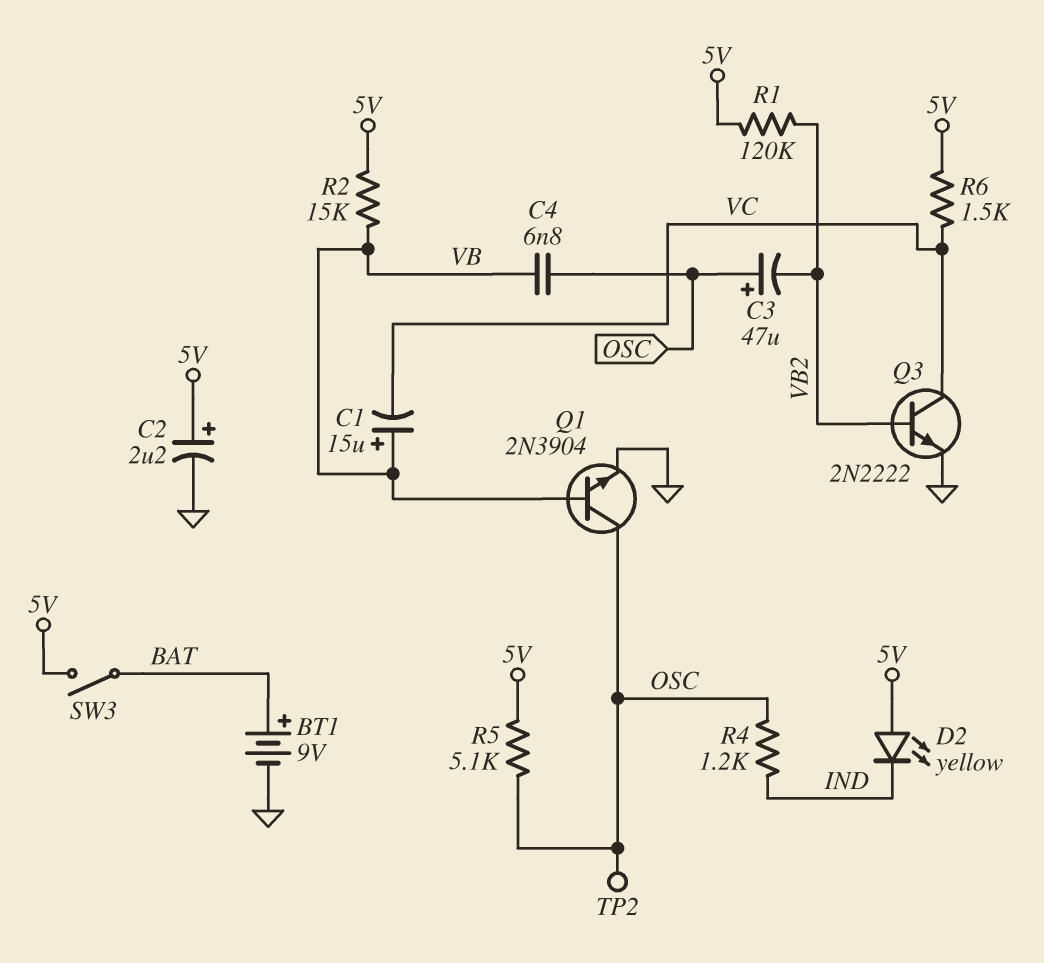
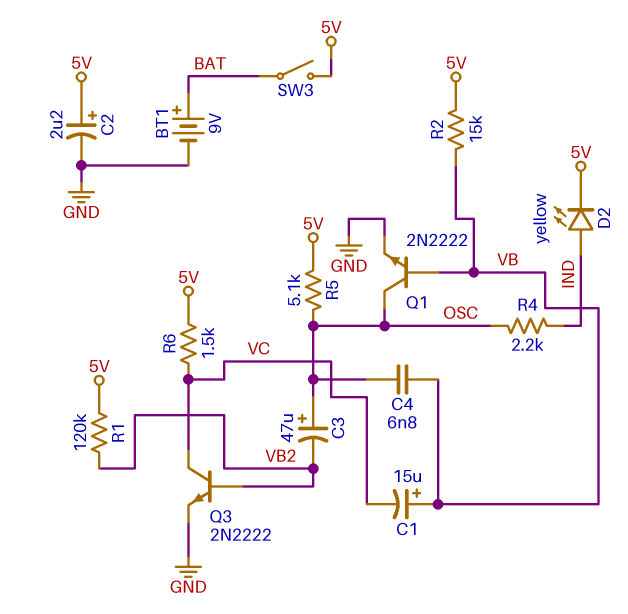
D2: LED yellow (A 5V, K IND) -> LED yellow (A IND, K 5V)
Q1: NPN 2N3904 (B VB, C OSC, E GND) -> NPN 2N2222 (B VB, C OSC, E GND)
R4: 1.2k (IND, OSC) -> 2.2k (IND, OSC)
TP2: test point (OSC) -> none

